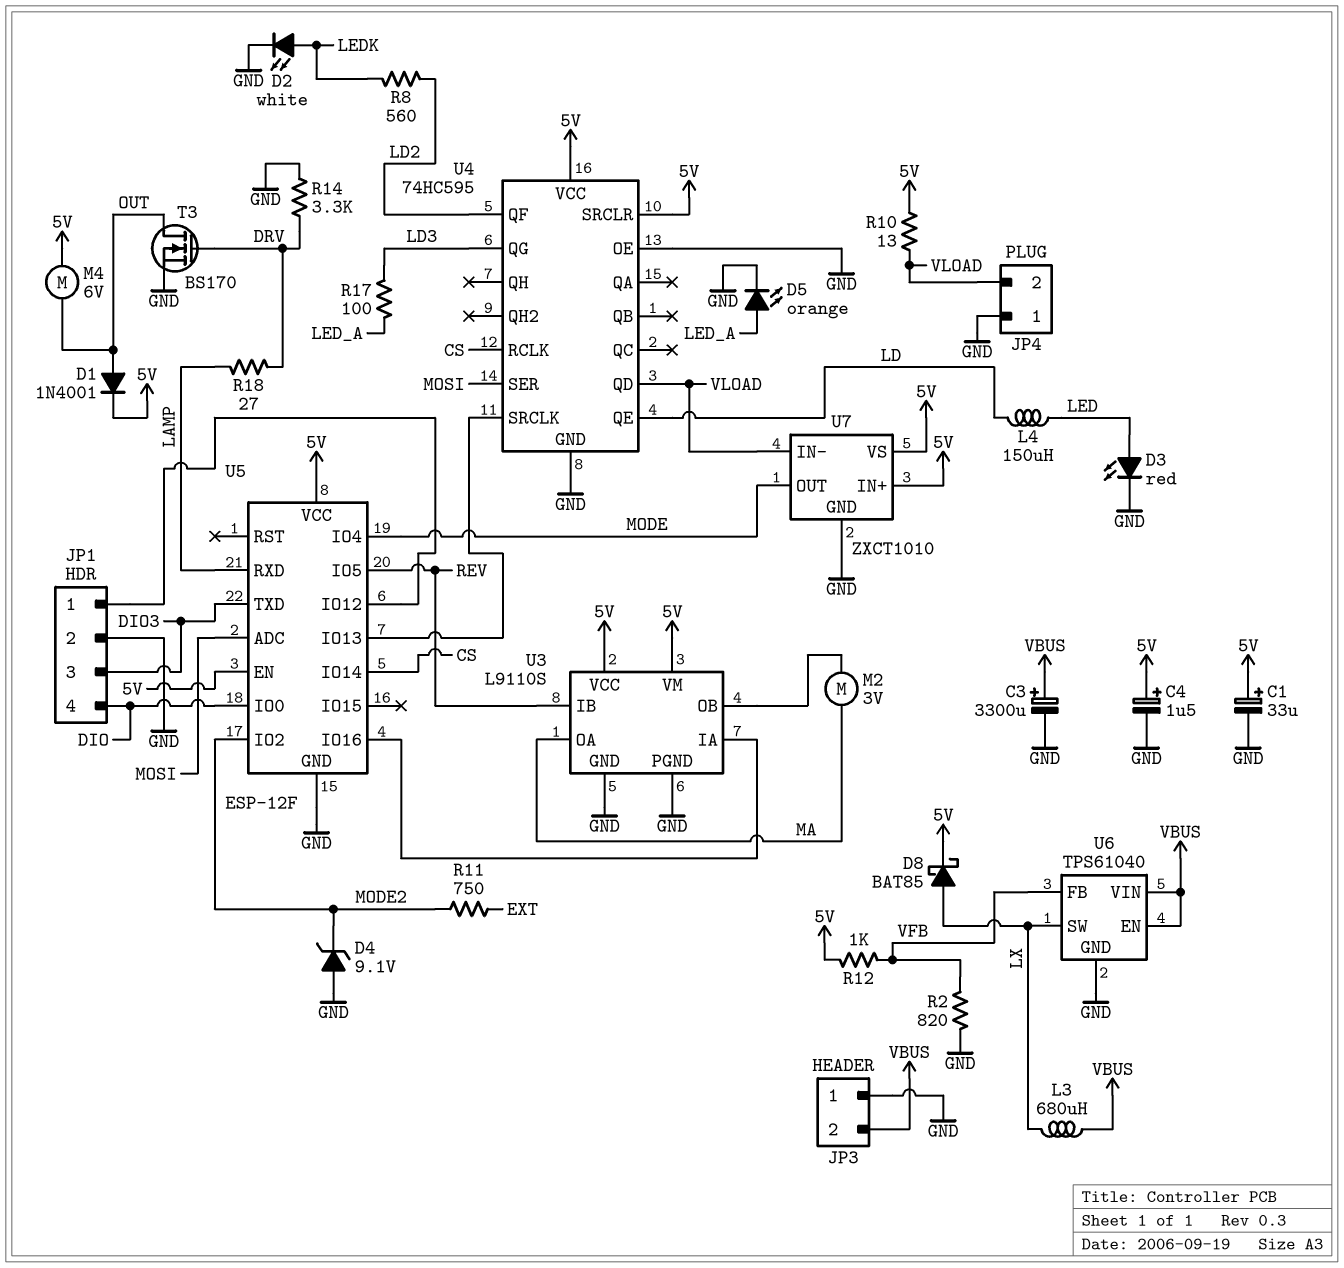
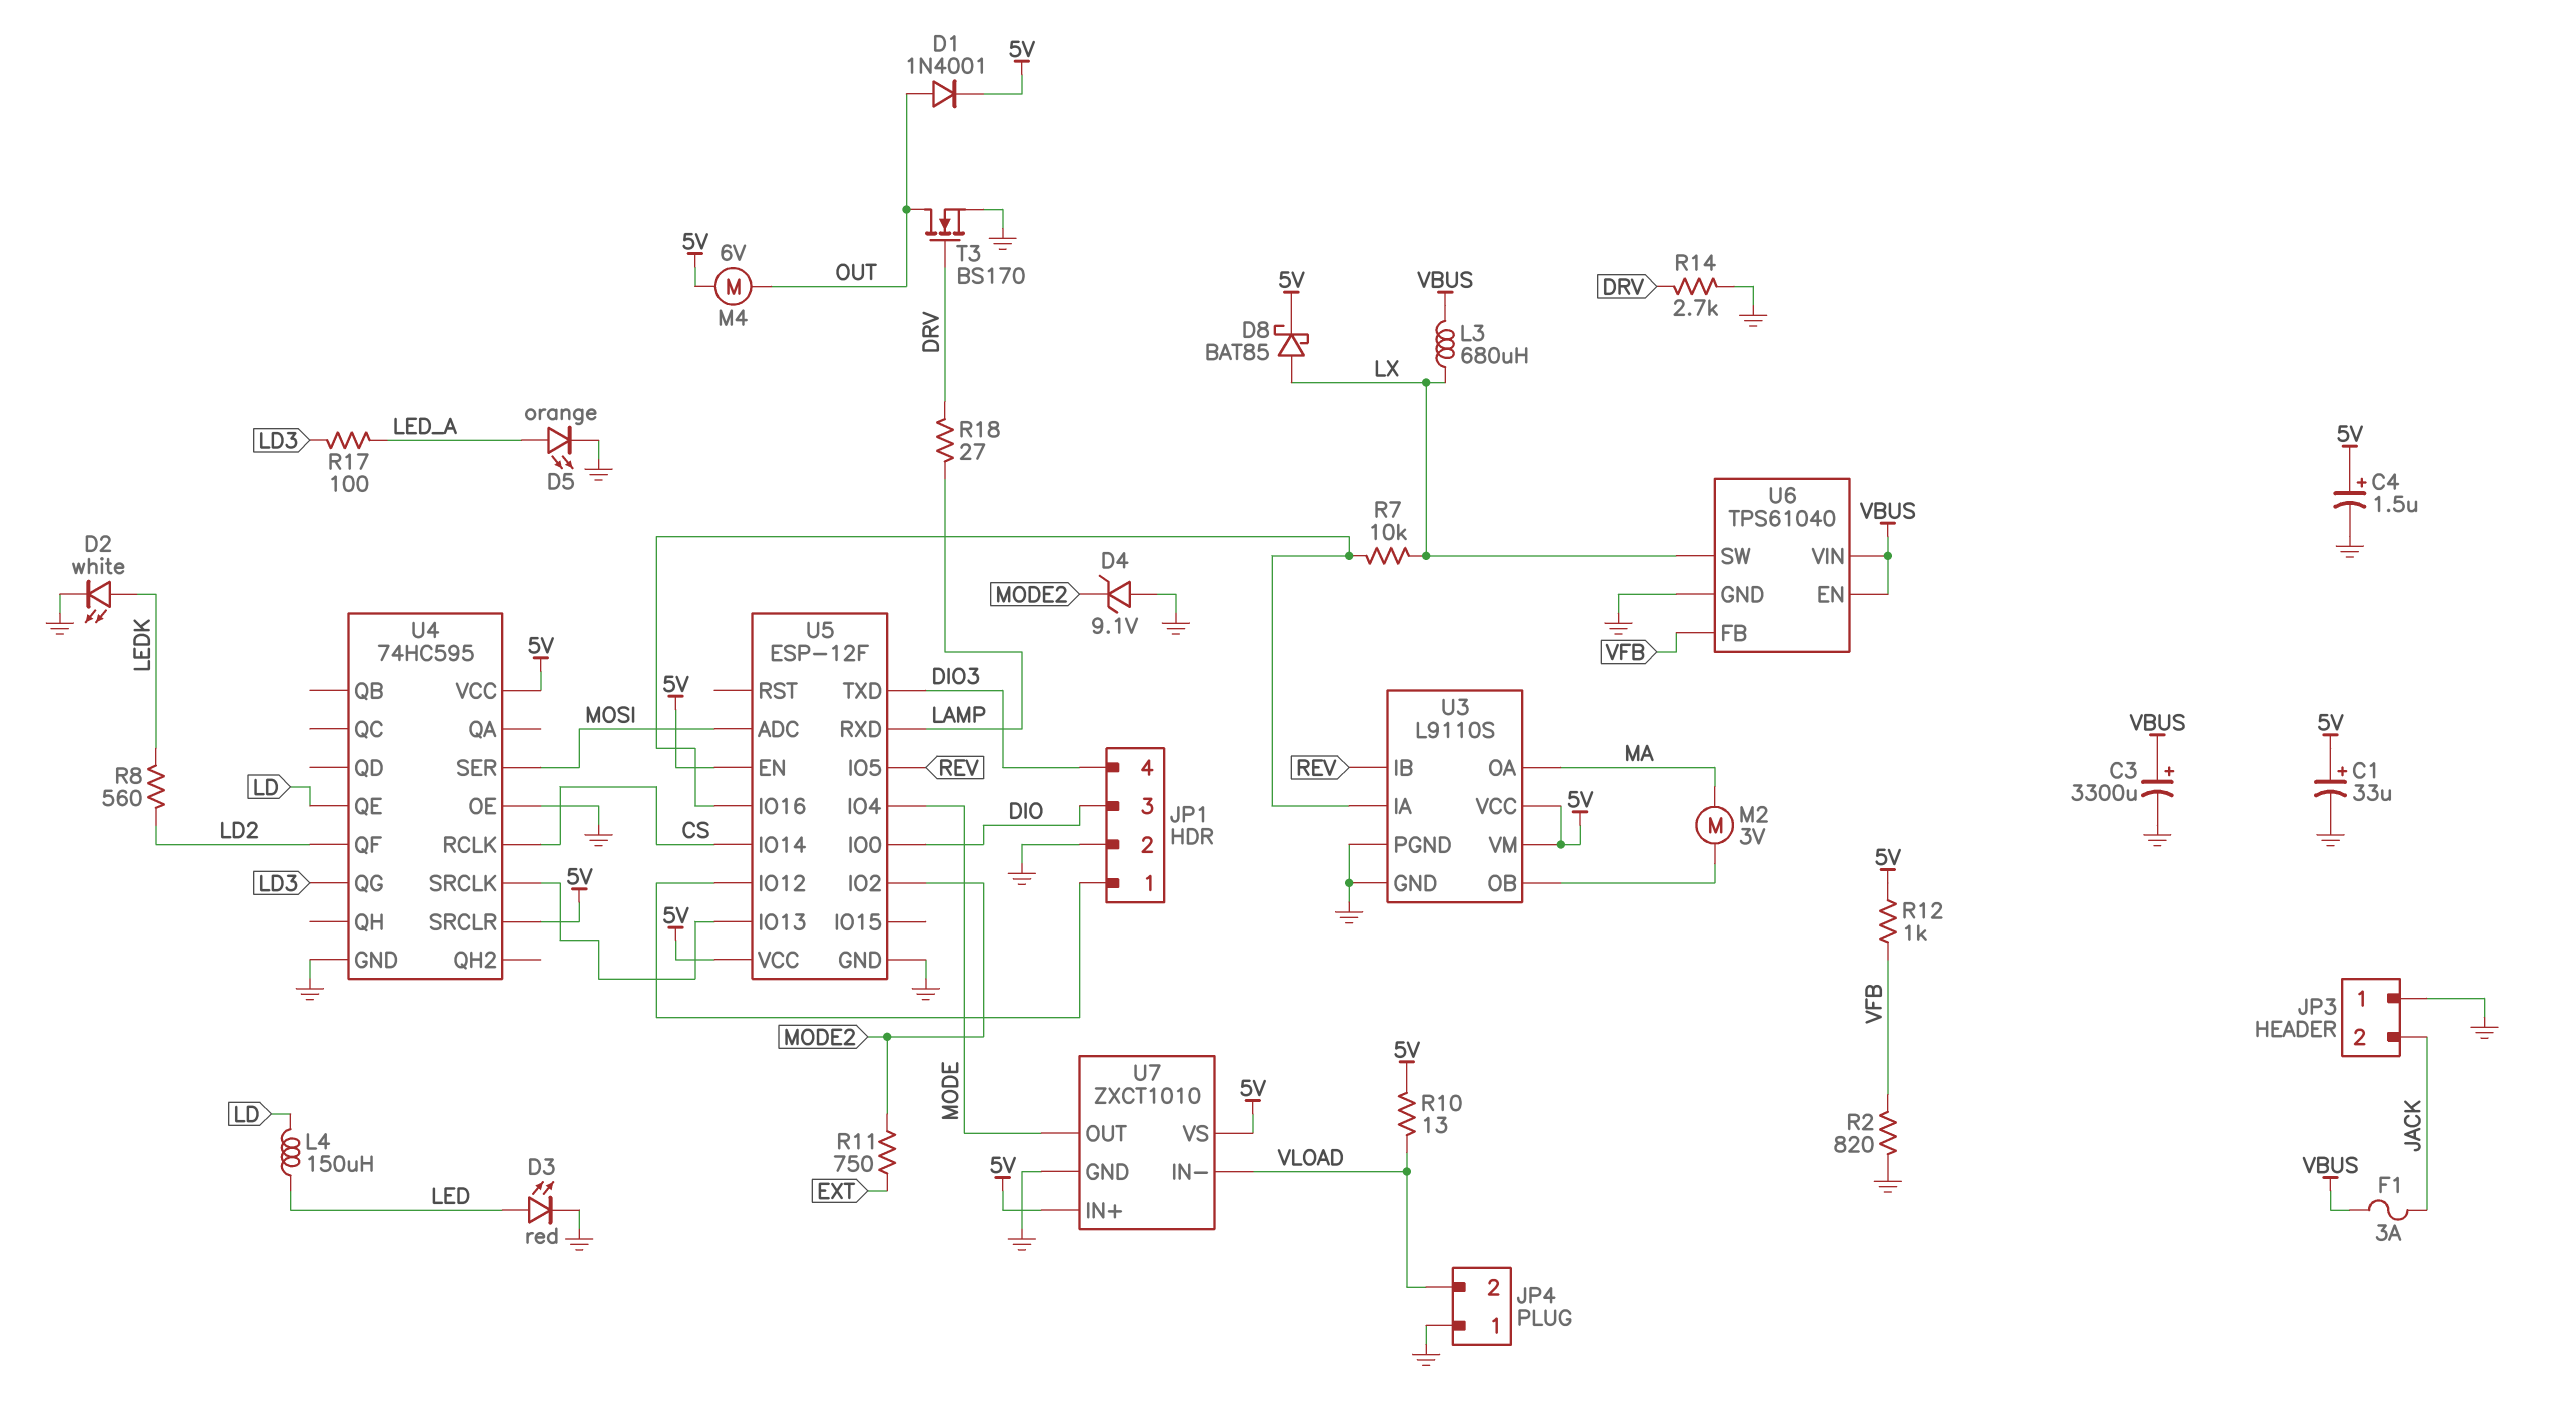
F1: none -> 3A (JACK, VBUS)
JP1 pin 3: DIO3 -> DIO
JP1 pin 4: DIO -> DIO3
JP3 pin 2: VBUS -> JACK
R7: none -> 10k (LX, U3/IA)
R14: 3.3k (DRV, GND) -> 2.7k (DRV, GND)
U4 pin QD: VLOAD -> none

